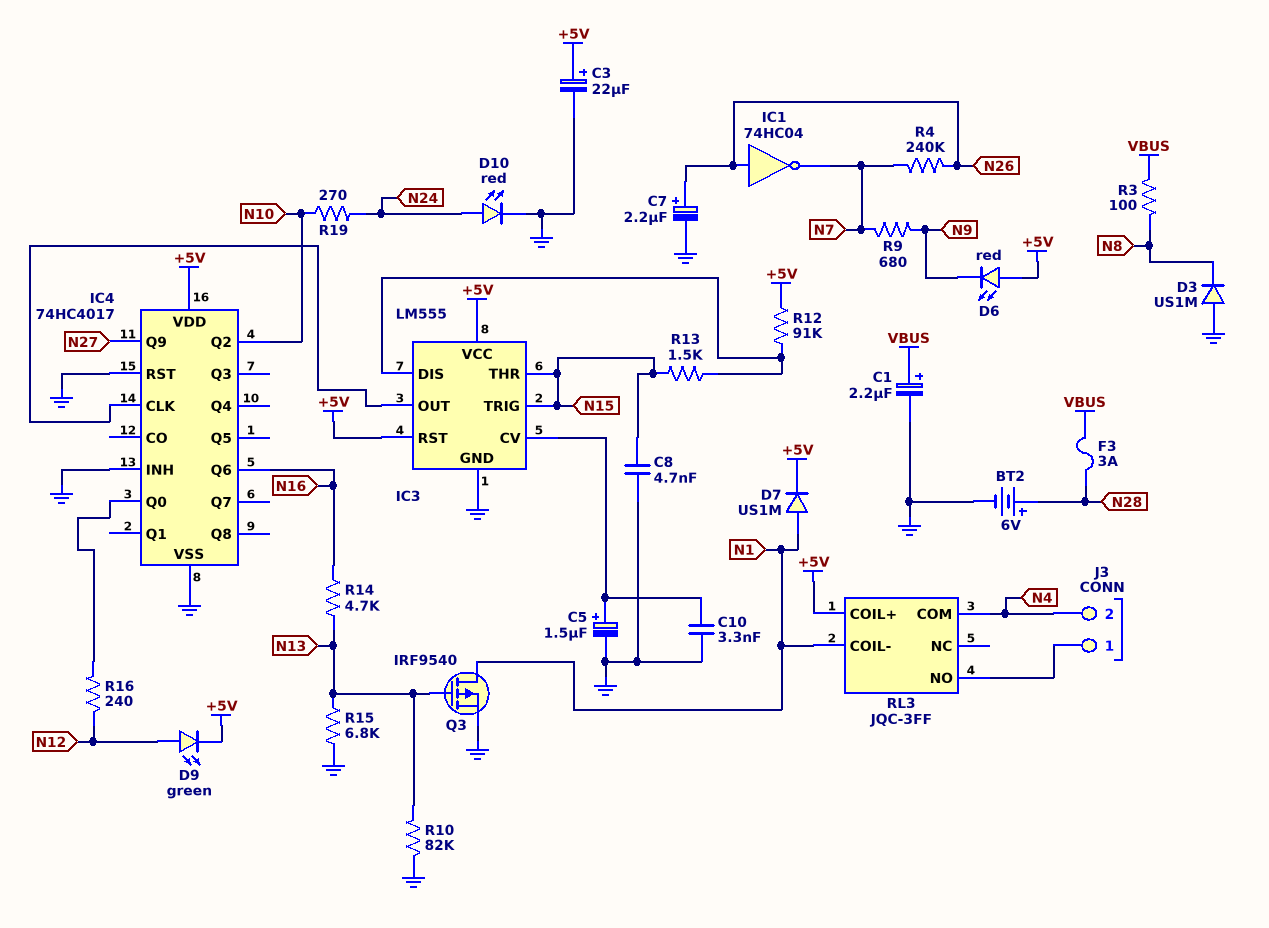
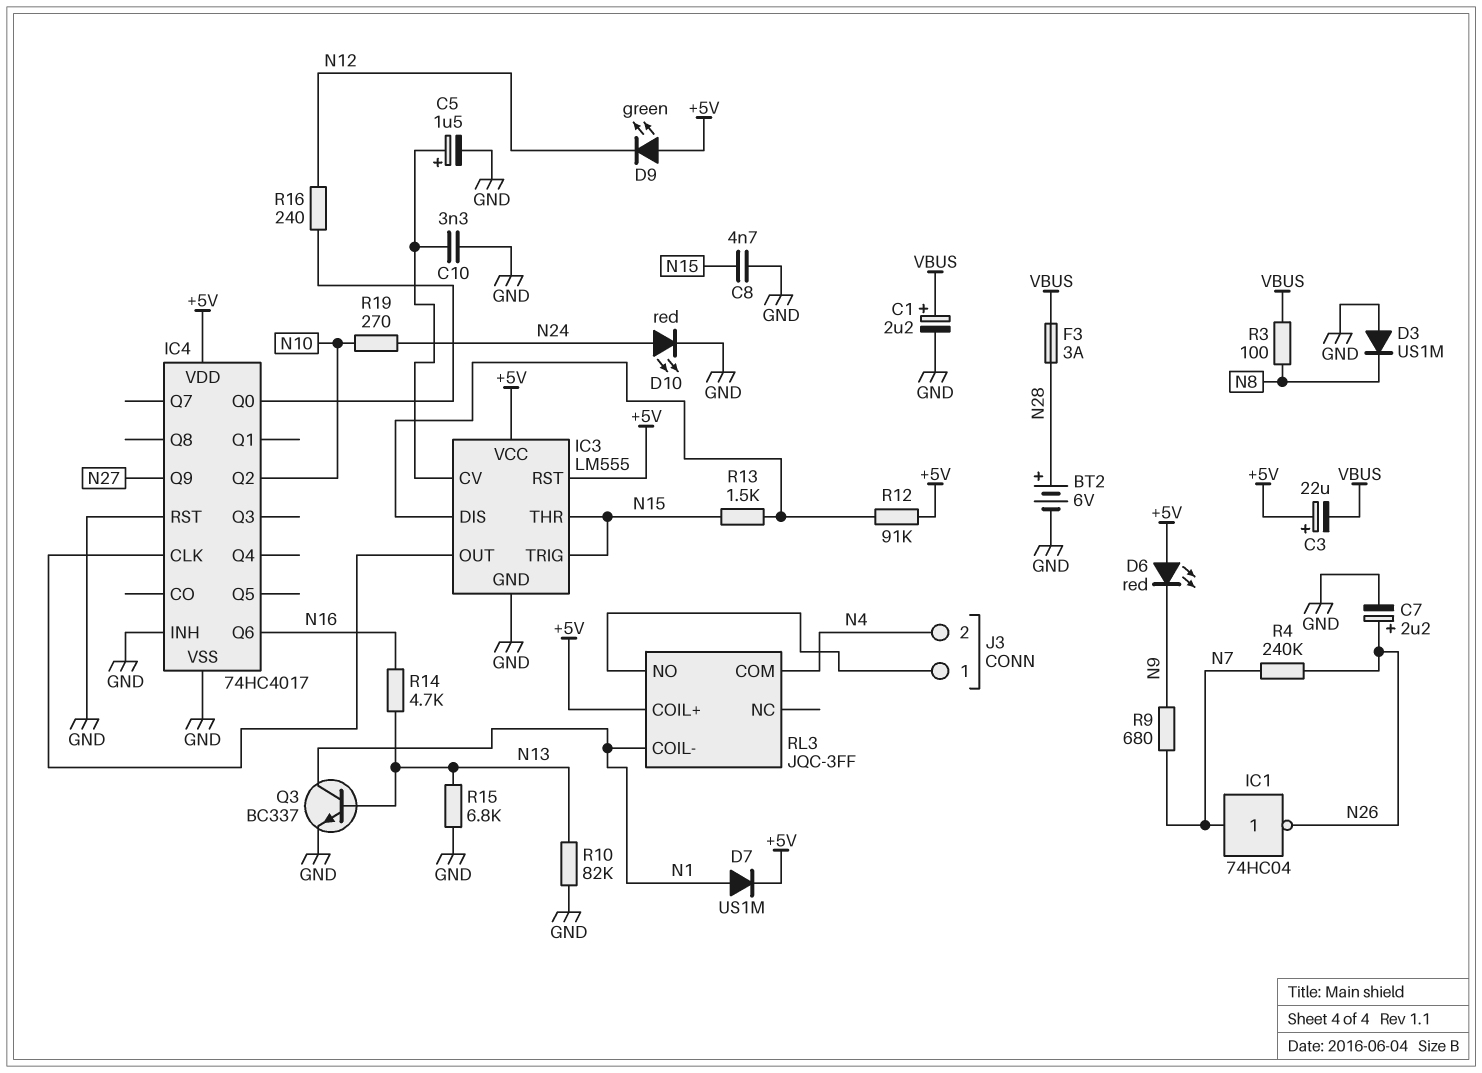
C3: 22uF (plus +5V, minus GND) -> 22uF (plus +5V, minus VBUS)
D9: LED green (A N12, K +5V) -> LED green (A +5V, K N12)
IC1: NOT 74HC04 (in N26, out N7) -> NOT 74HC04 (in N7, out N26)
Q3: PMOS IRF9540 (G N13, D N1, S GND) -> NPN BC337 (B N13, C N1, E GND)

